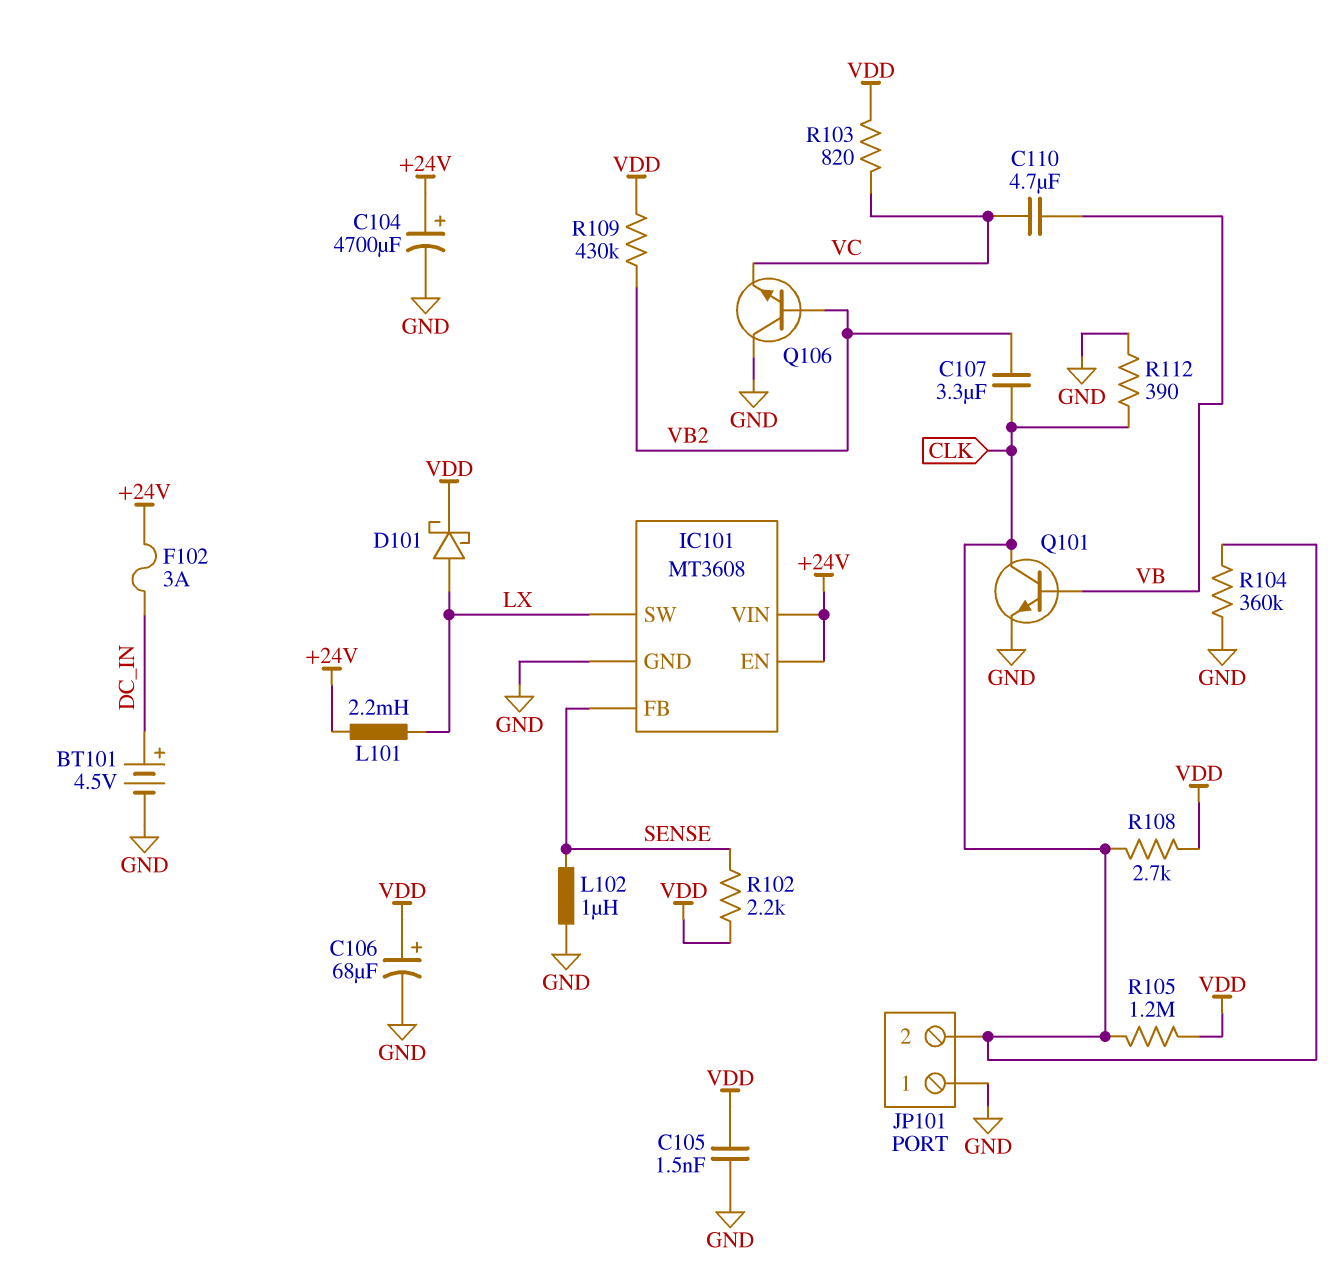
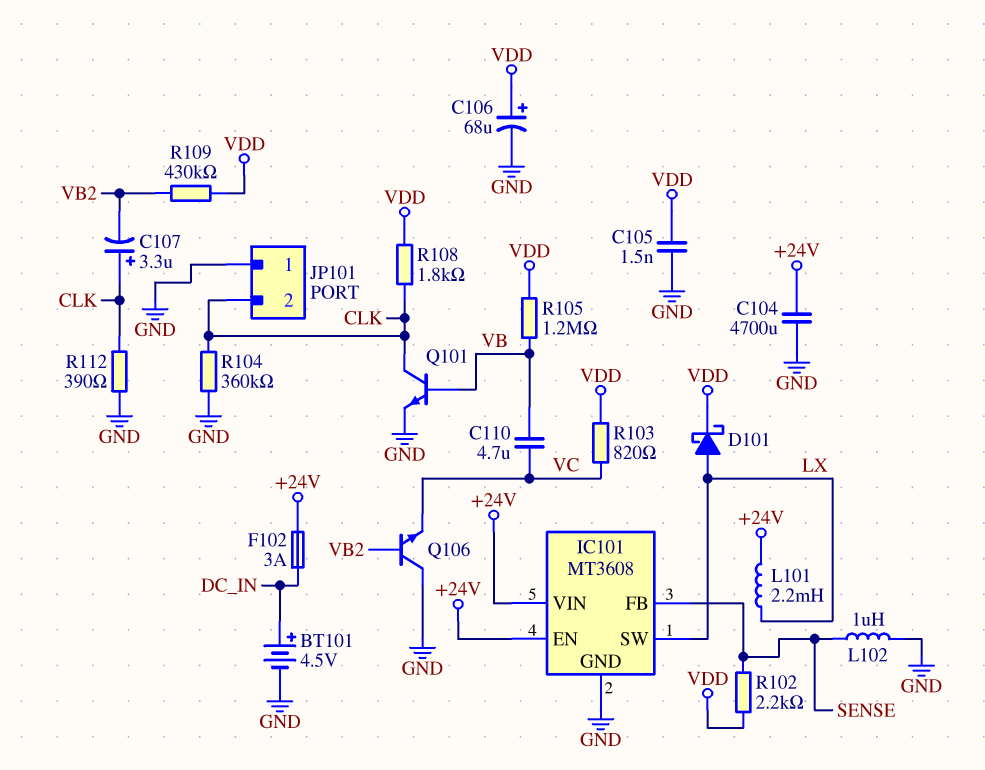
C104: 4700uF (plus +24V, minus GND) -> 4700uF (+24V, GND)
C107: 3.3uF (CLK, VB2) -> 3.3uF (plus CLK, minus VB2)
R105: 1.2M (CLK, VDD) -> 1.2M (VB, VDD)
R108: 2.7k (CLK, VDD) -> 1.8k (CLK, VDD)

